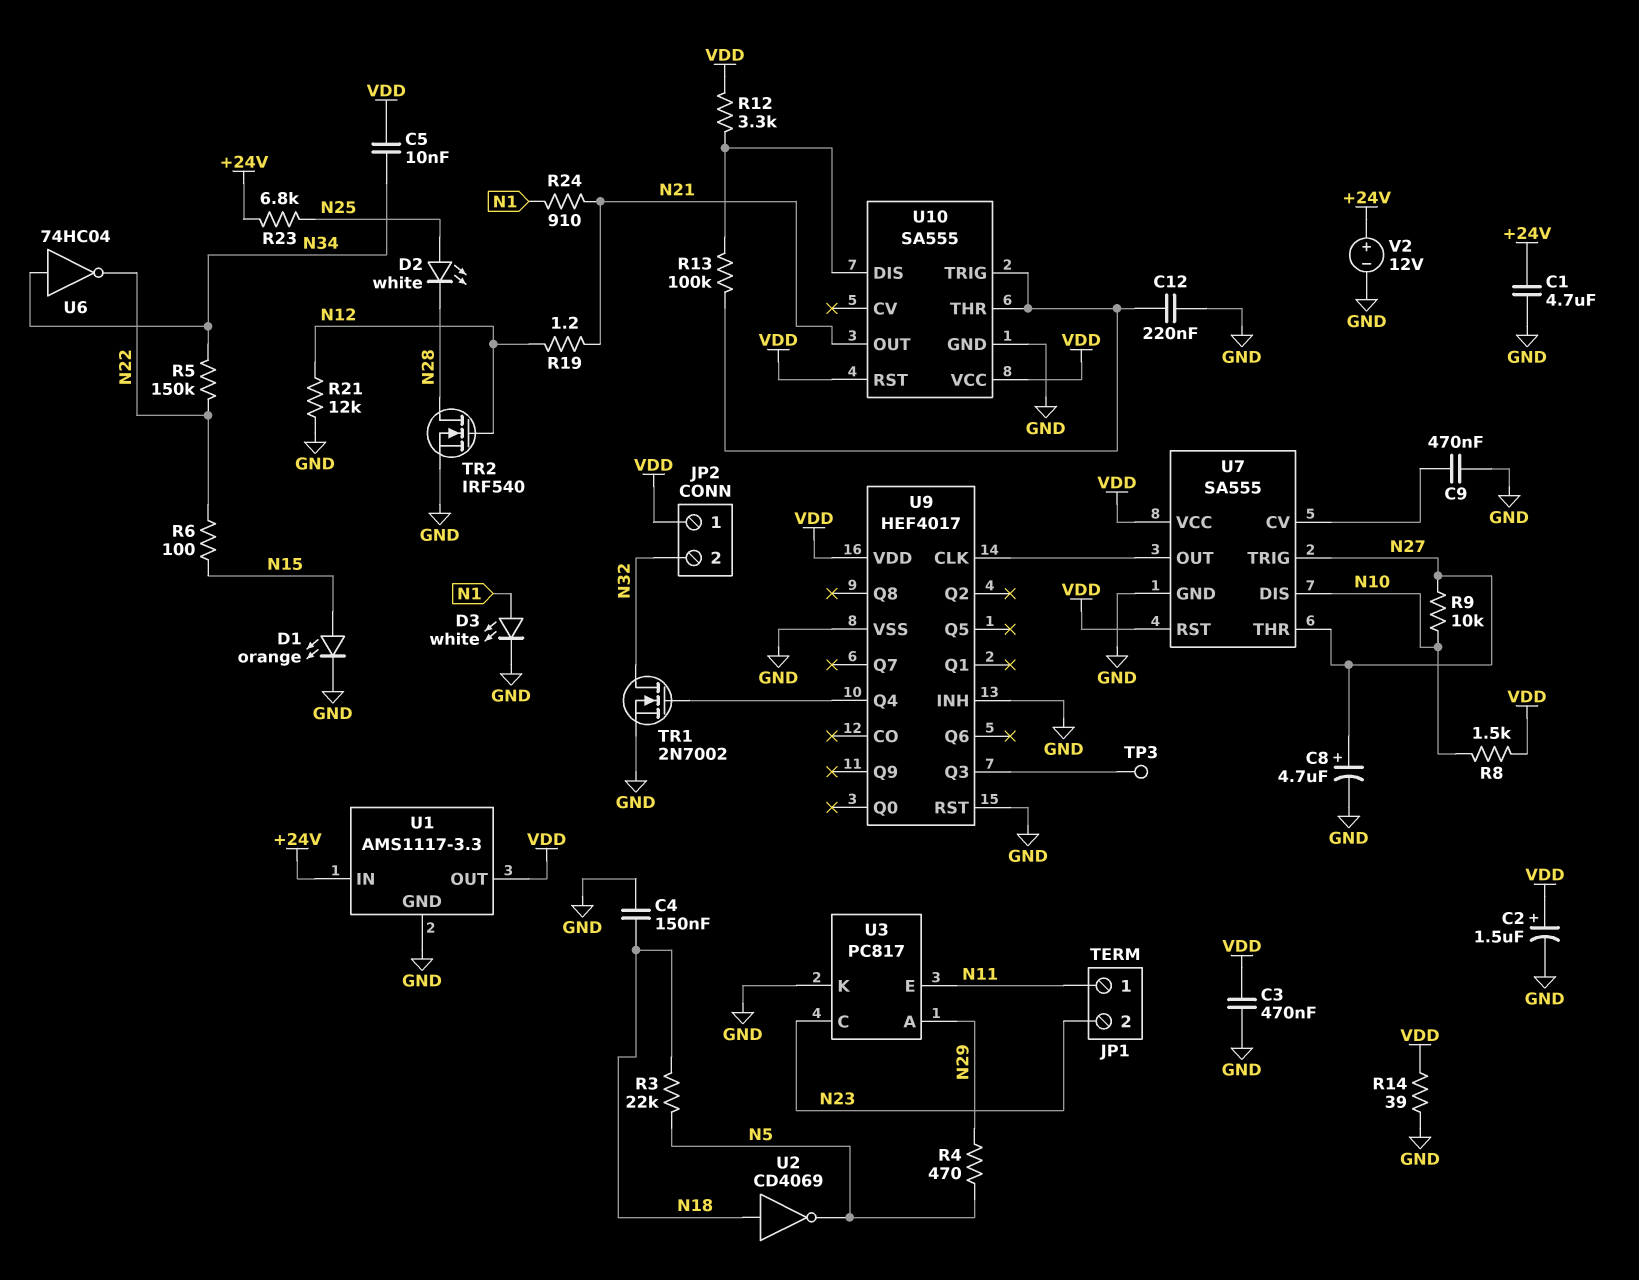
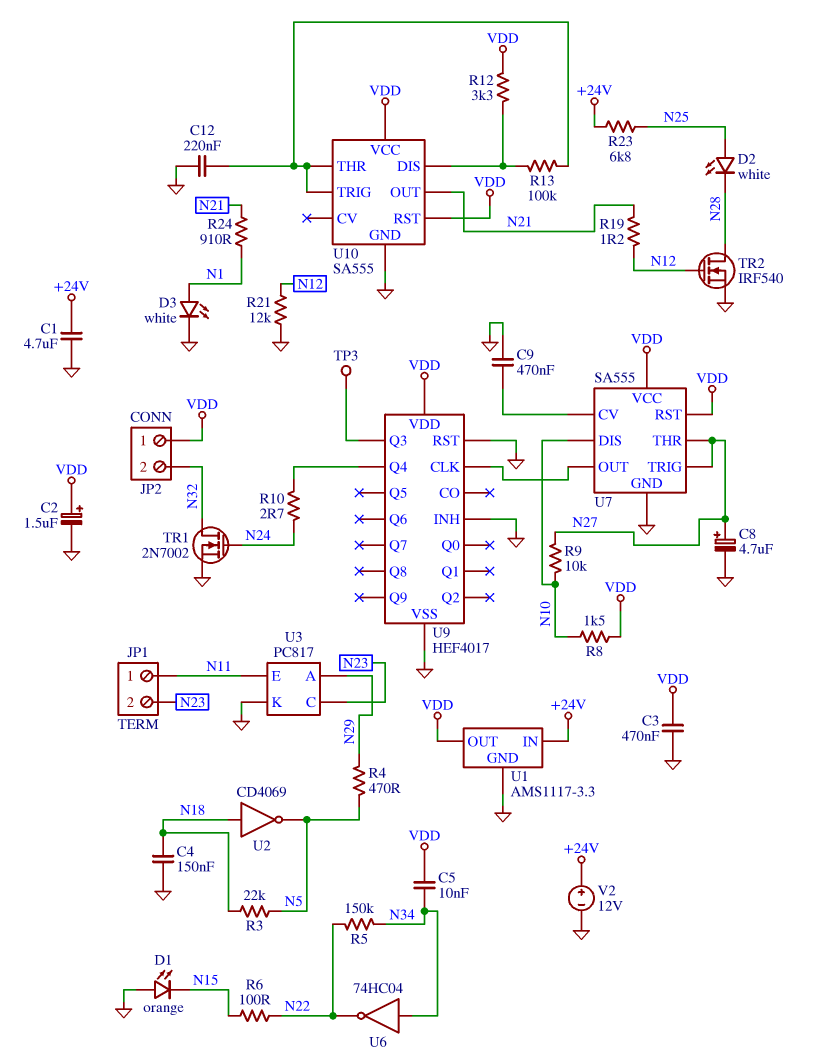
D1: LED orange (A N15, K GND) -> LED orange (A GND, K N15)
R10: none -> 2.7 (N24, U9/Q4)
R14: 39 (GND, VDD) -> none
TR1: NMOS 2N7002 (G U9/Q4, D N32, S GND) -> NMOS 2N7002 (G N24, D N32, S GND)

